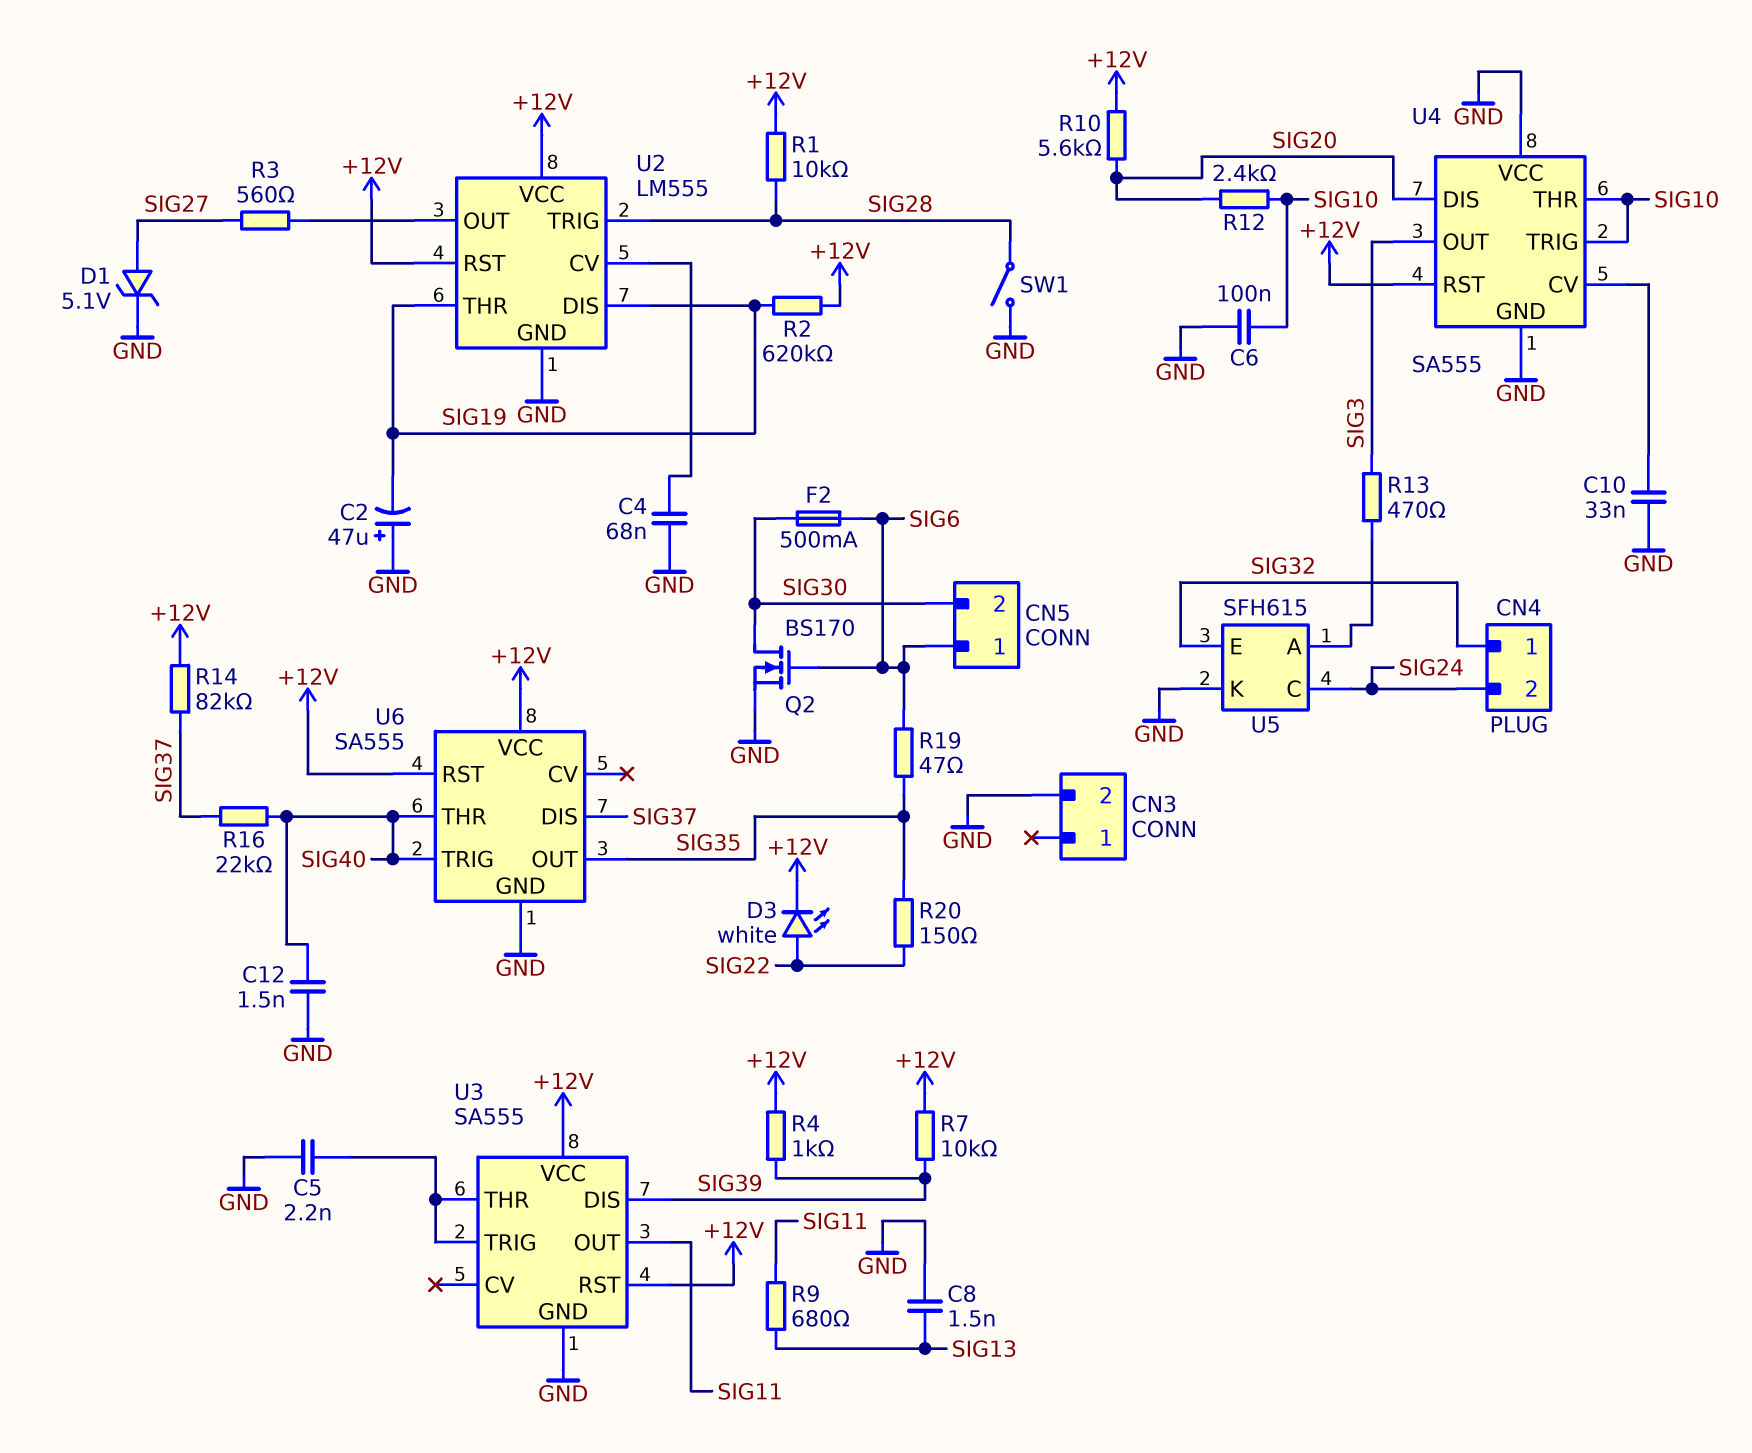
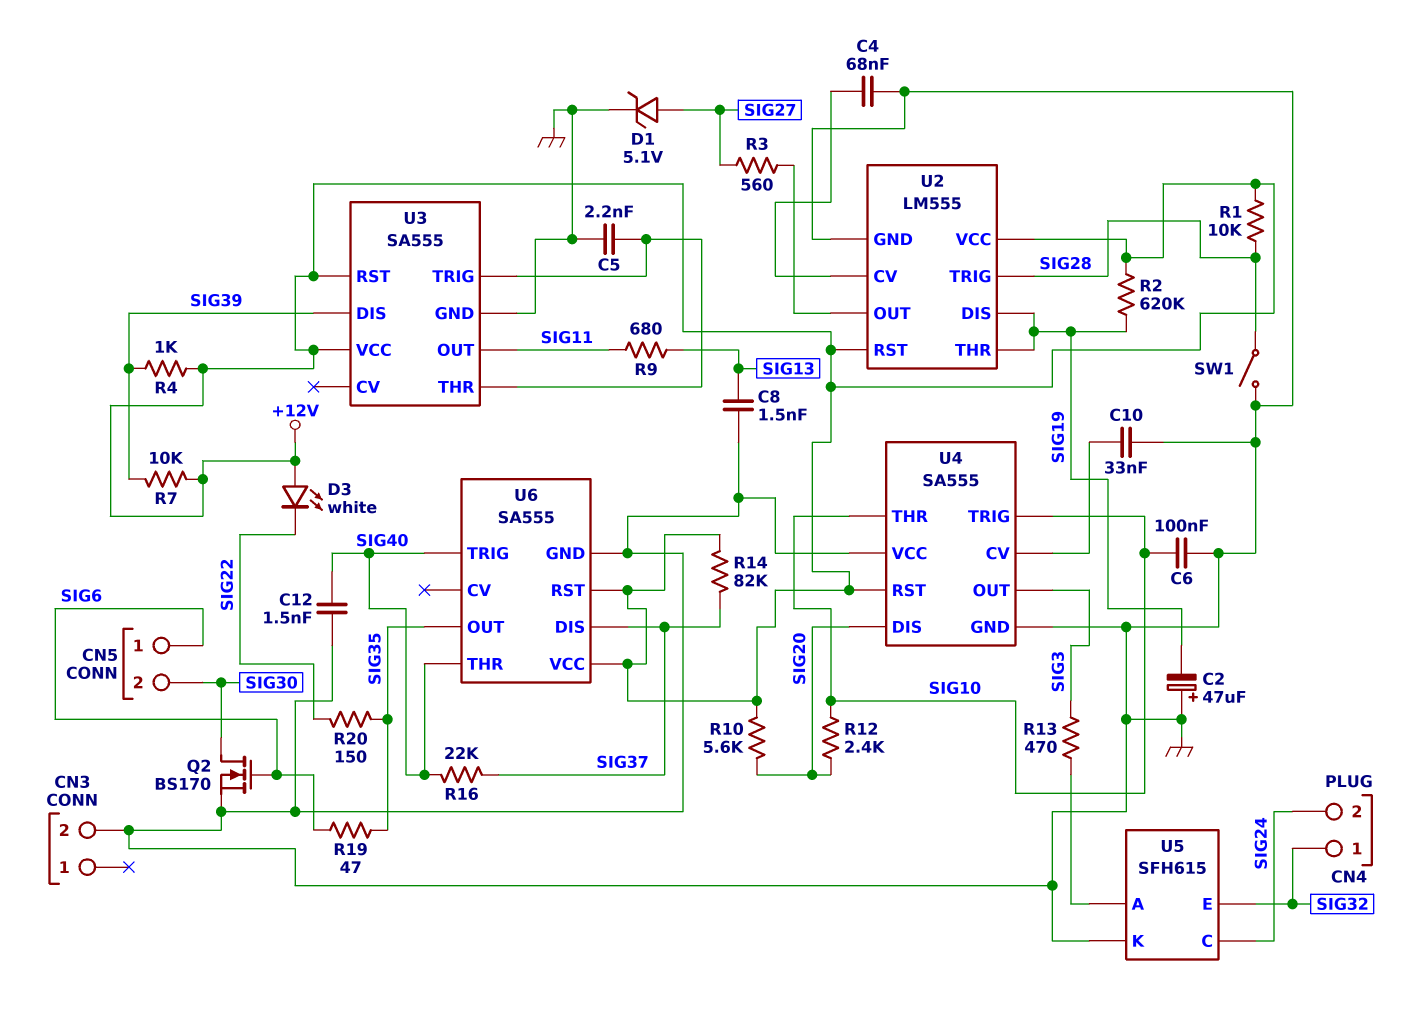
D3: LED white (A SIG22, K +12V) -> LED white (A +12V, K SIG22)
F2: 500mA (SIG6, SIG30) -> none

